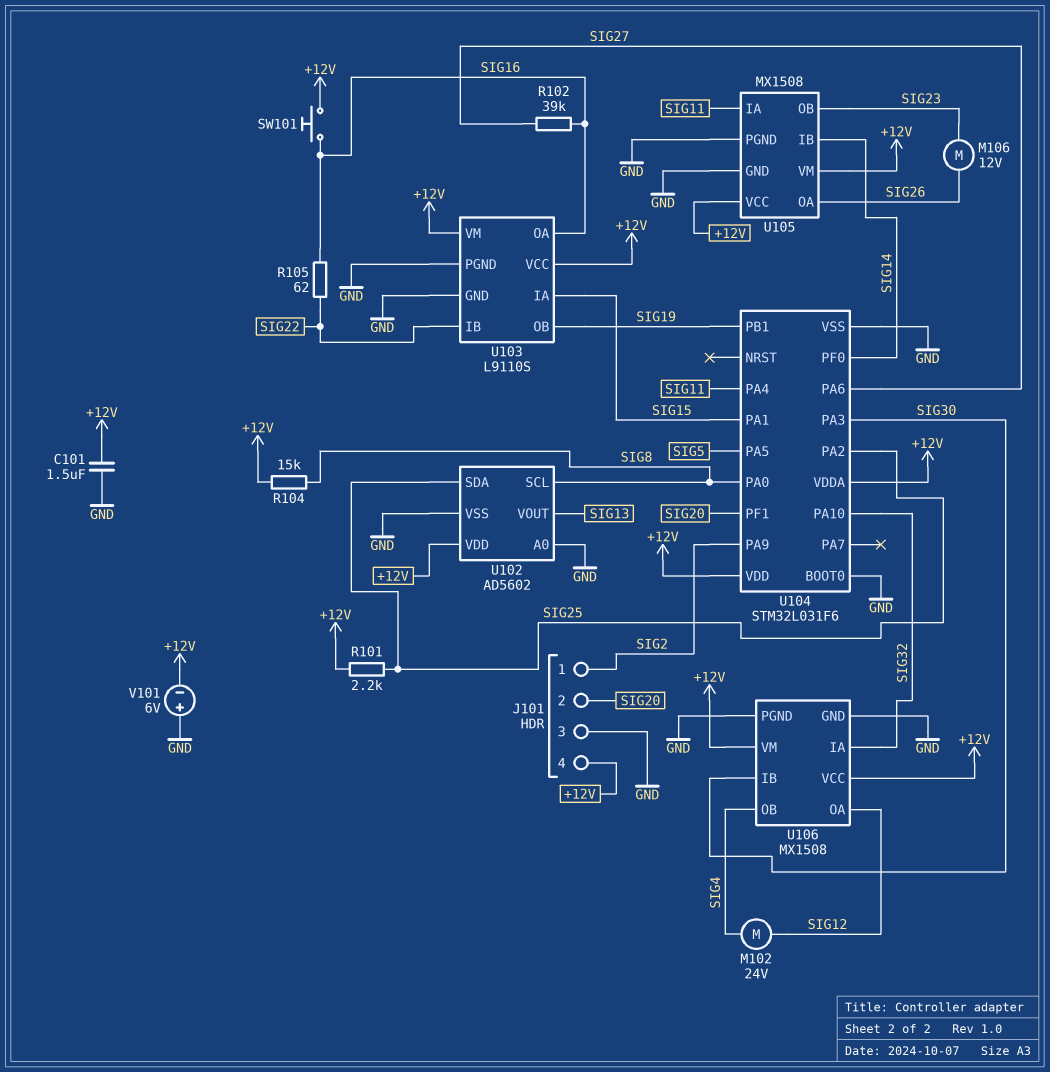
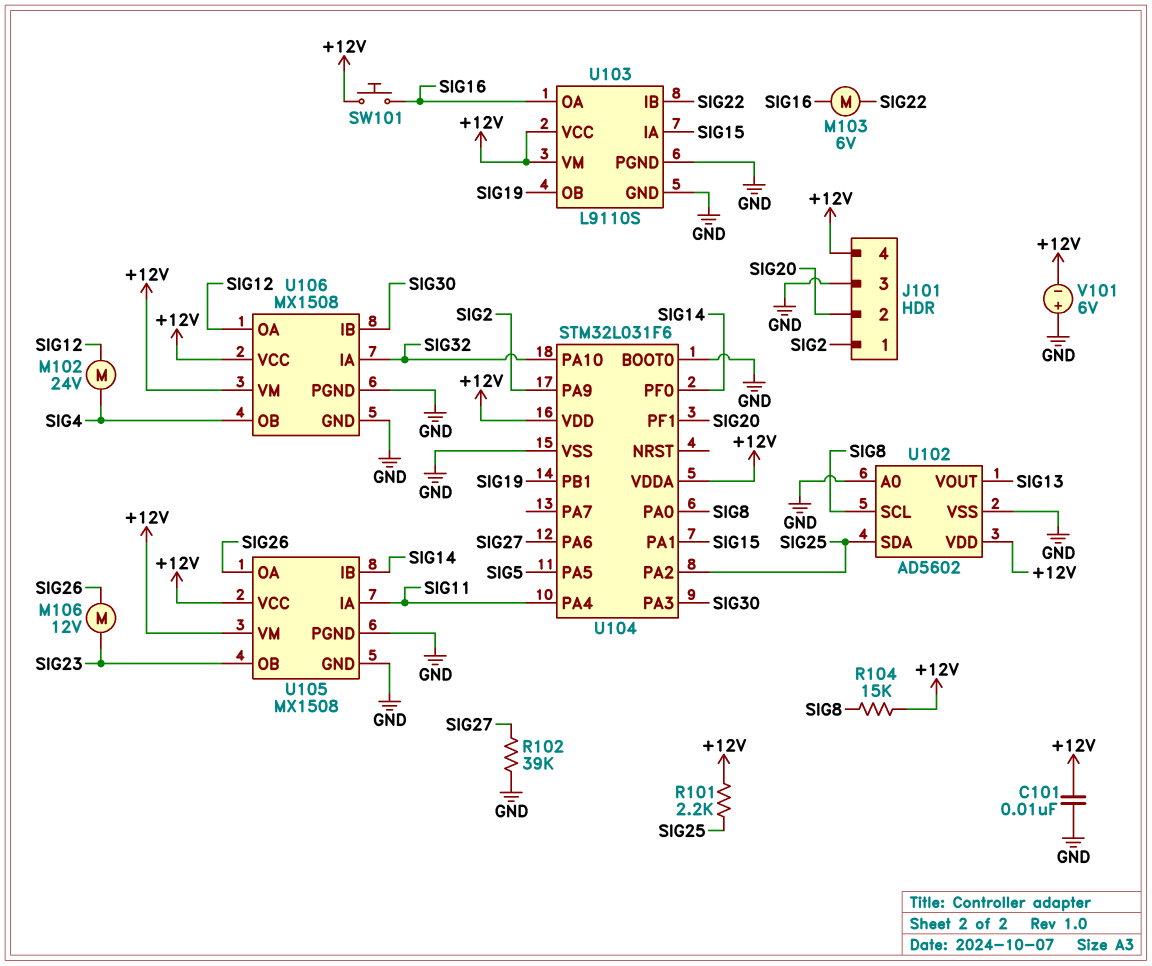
C101: 1.5uF (+12V, GND) -> 10nF (+12V, GND)
M103: none -> motor 6V (SIG16, SIG22)
R102: 39k (SIG16, SIG27) -> 39k (GND, SIG27)
R105: 62 (SIG16, SIG22) -> none

